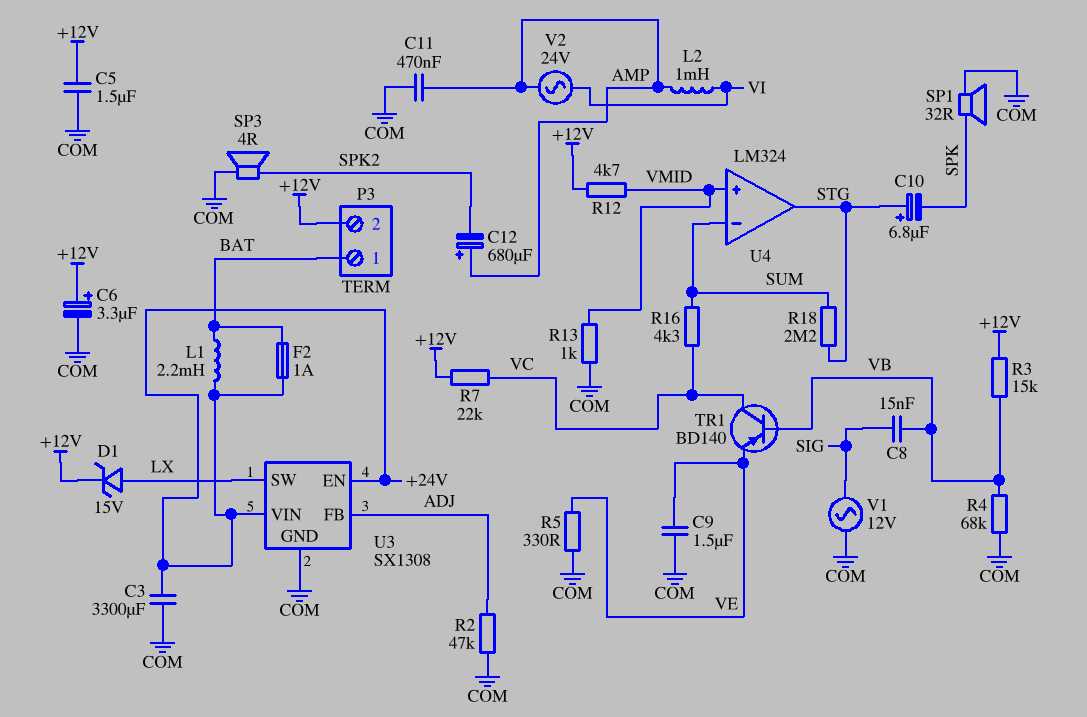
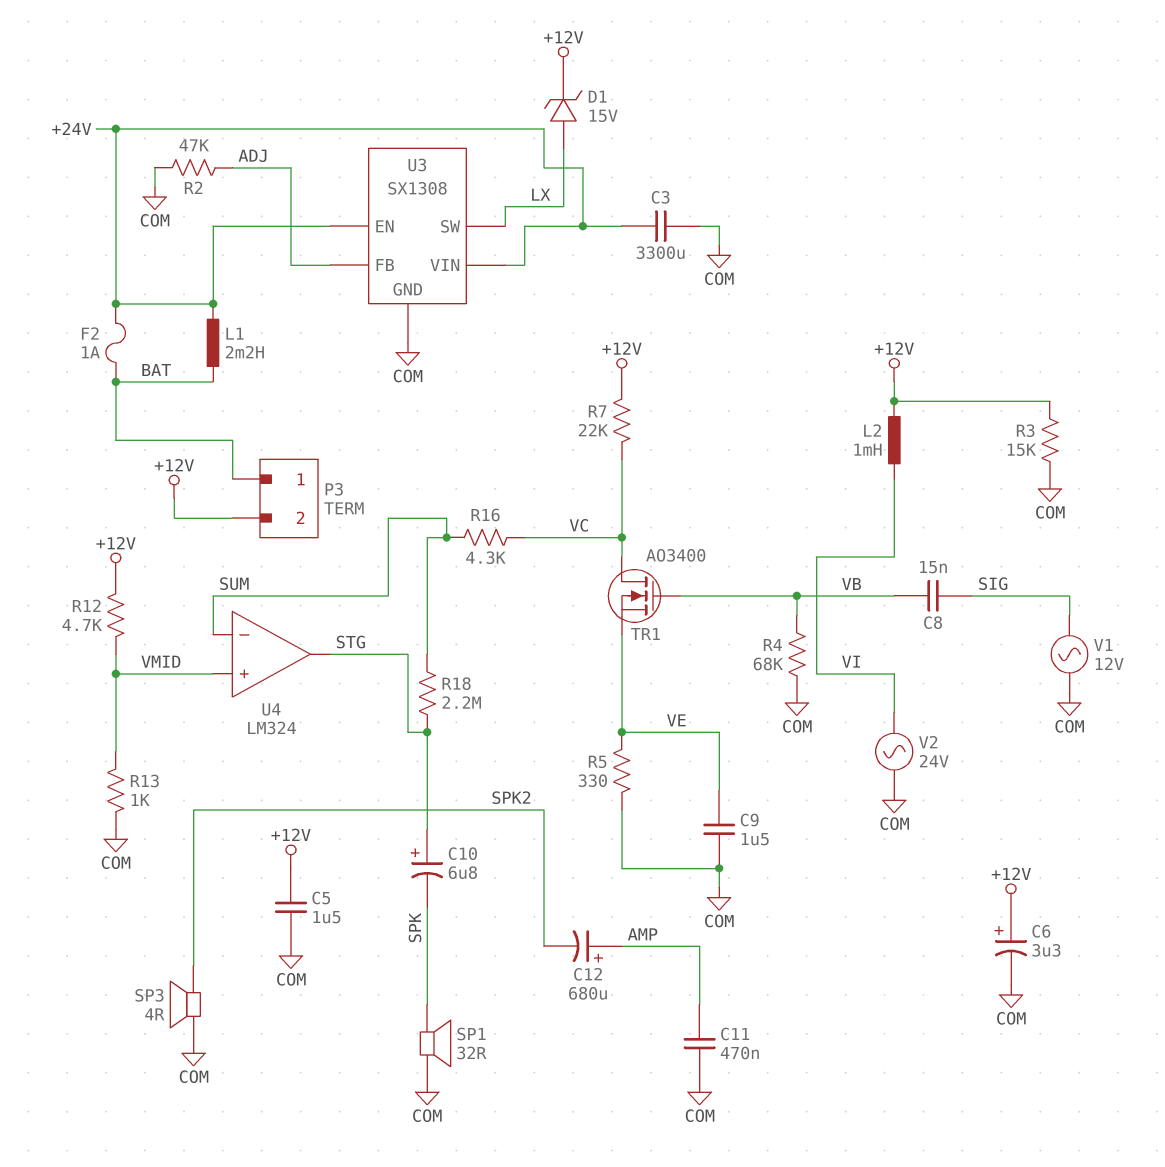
L2: 1mH (AMP, VI) -> 1mH (+12V, VI)
R3: 15k (+12V, VB) -> 15k (+12V, COM)
TR1: PNP BD140 (B VB, C VC, E VE) -> NMOS AO3400 (G VB, D VC, S VE)
V2: AC 24V (AMP, VI) -> AC 24V (COM, VI)

